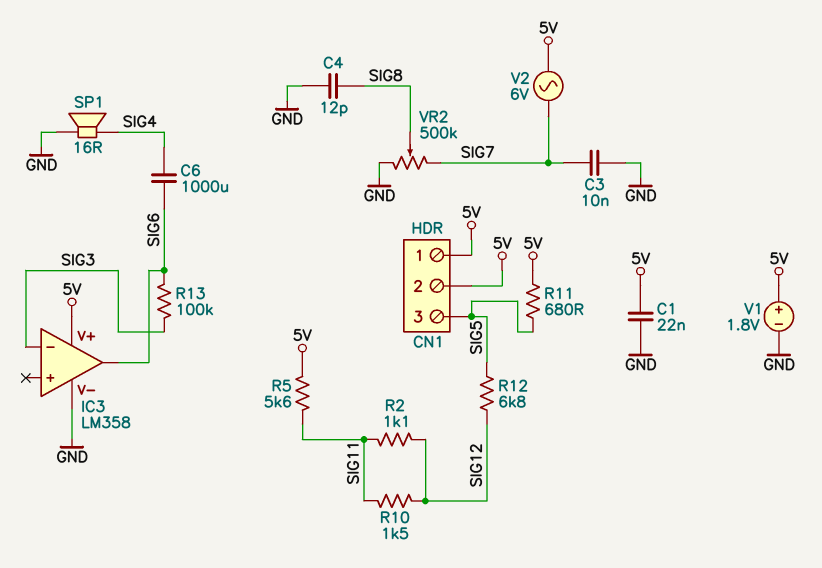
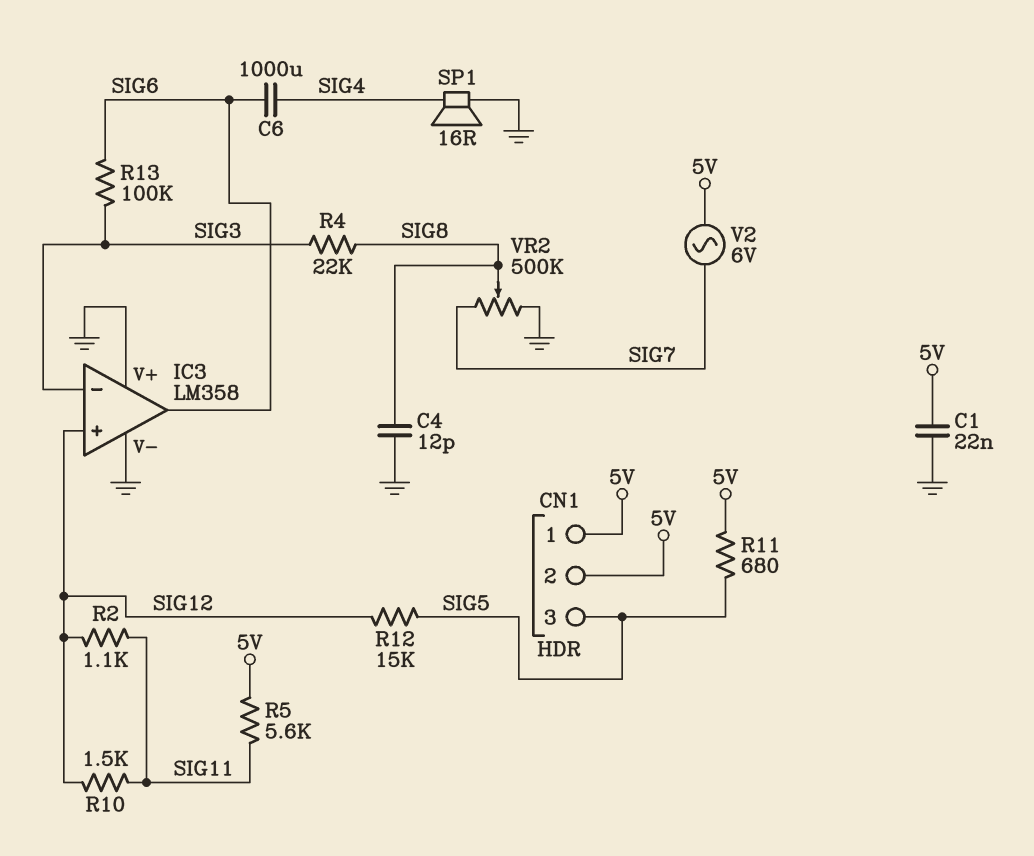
C3: 10nF (GND, SIG7) -> none
IC3 pin V+: 5V -> GND
IC3 pin in+: none -> SIG12
R4: none -> 22k (SIG3, SIG8)
R12: 6.8k (SIG5, SIG12) -> 15k (SIG5, SIG12)
V1: 1.8V (plus 5V, minus GND) -> none

